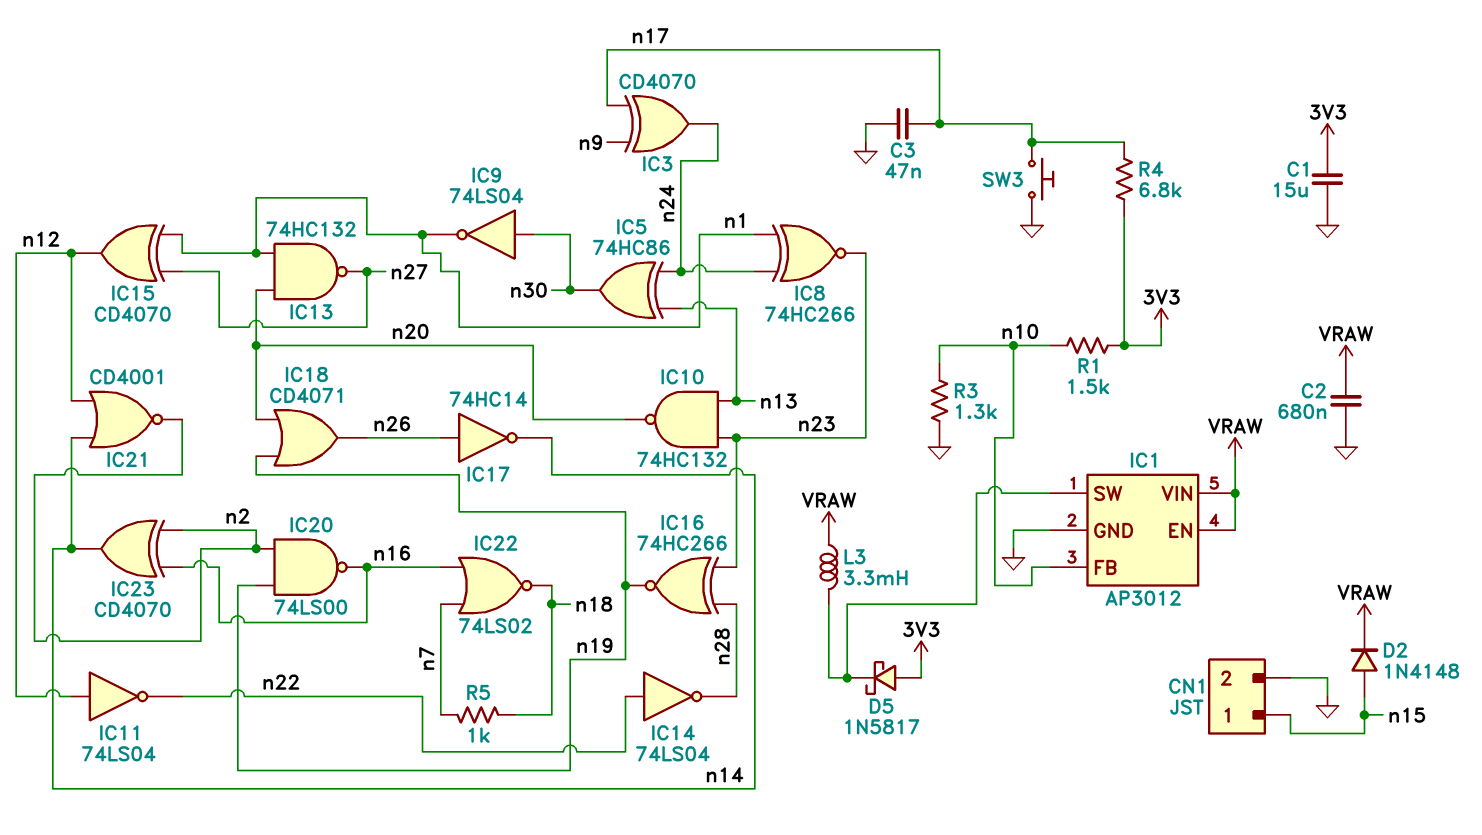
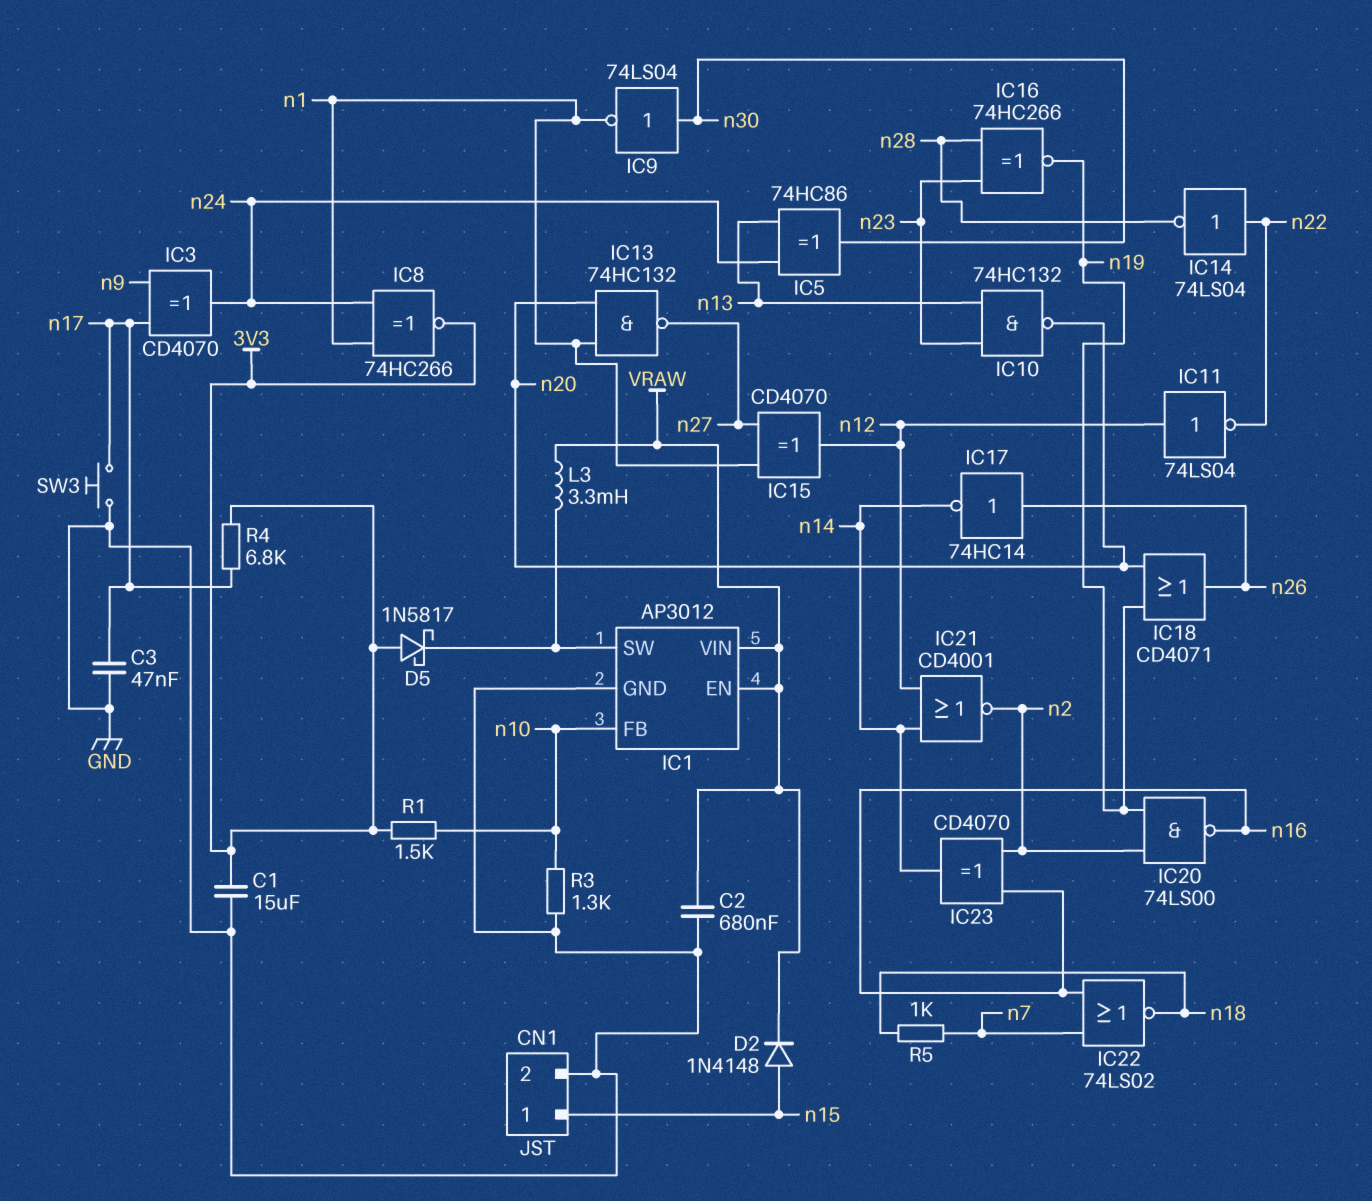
IC8: XNOR 74HC266 (in n1, in n24, out n23) -> XNOR 74HC266 (in n1, in n24, out 3V3)

